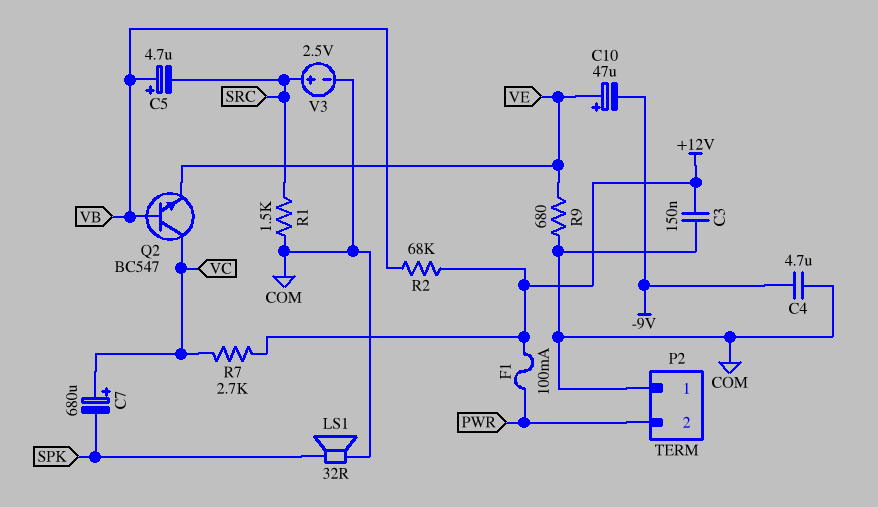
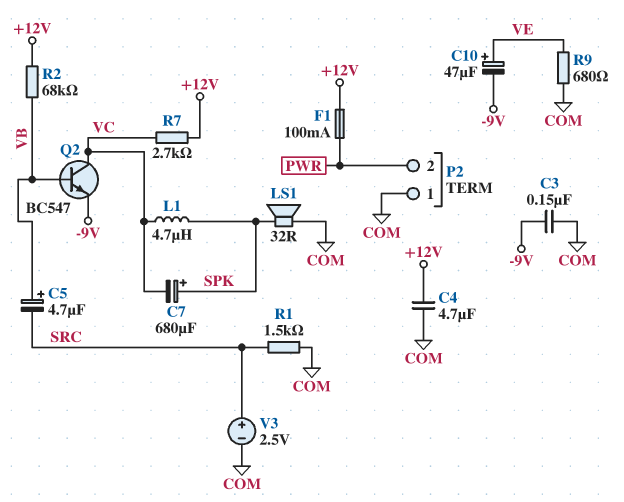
C3: 150nF (+12V, COM) -> 150nF (-9V, COM)
C4: 4.7uF (-9V, COM) -> 4.7uF (+12V, COM)
C7: 680uF (plus VC, minus SPK) -> 680uF (plus SPK, minus VC)
L1: none -> 4.7uH (SPK, VC)
Q2: NPN BC547 (B VB, C VC, E VE) -> NPN BC547 (B VB, C VC, E -9V)

